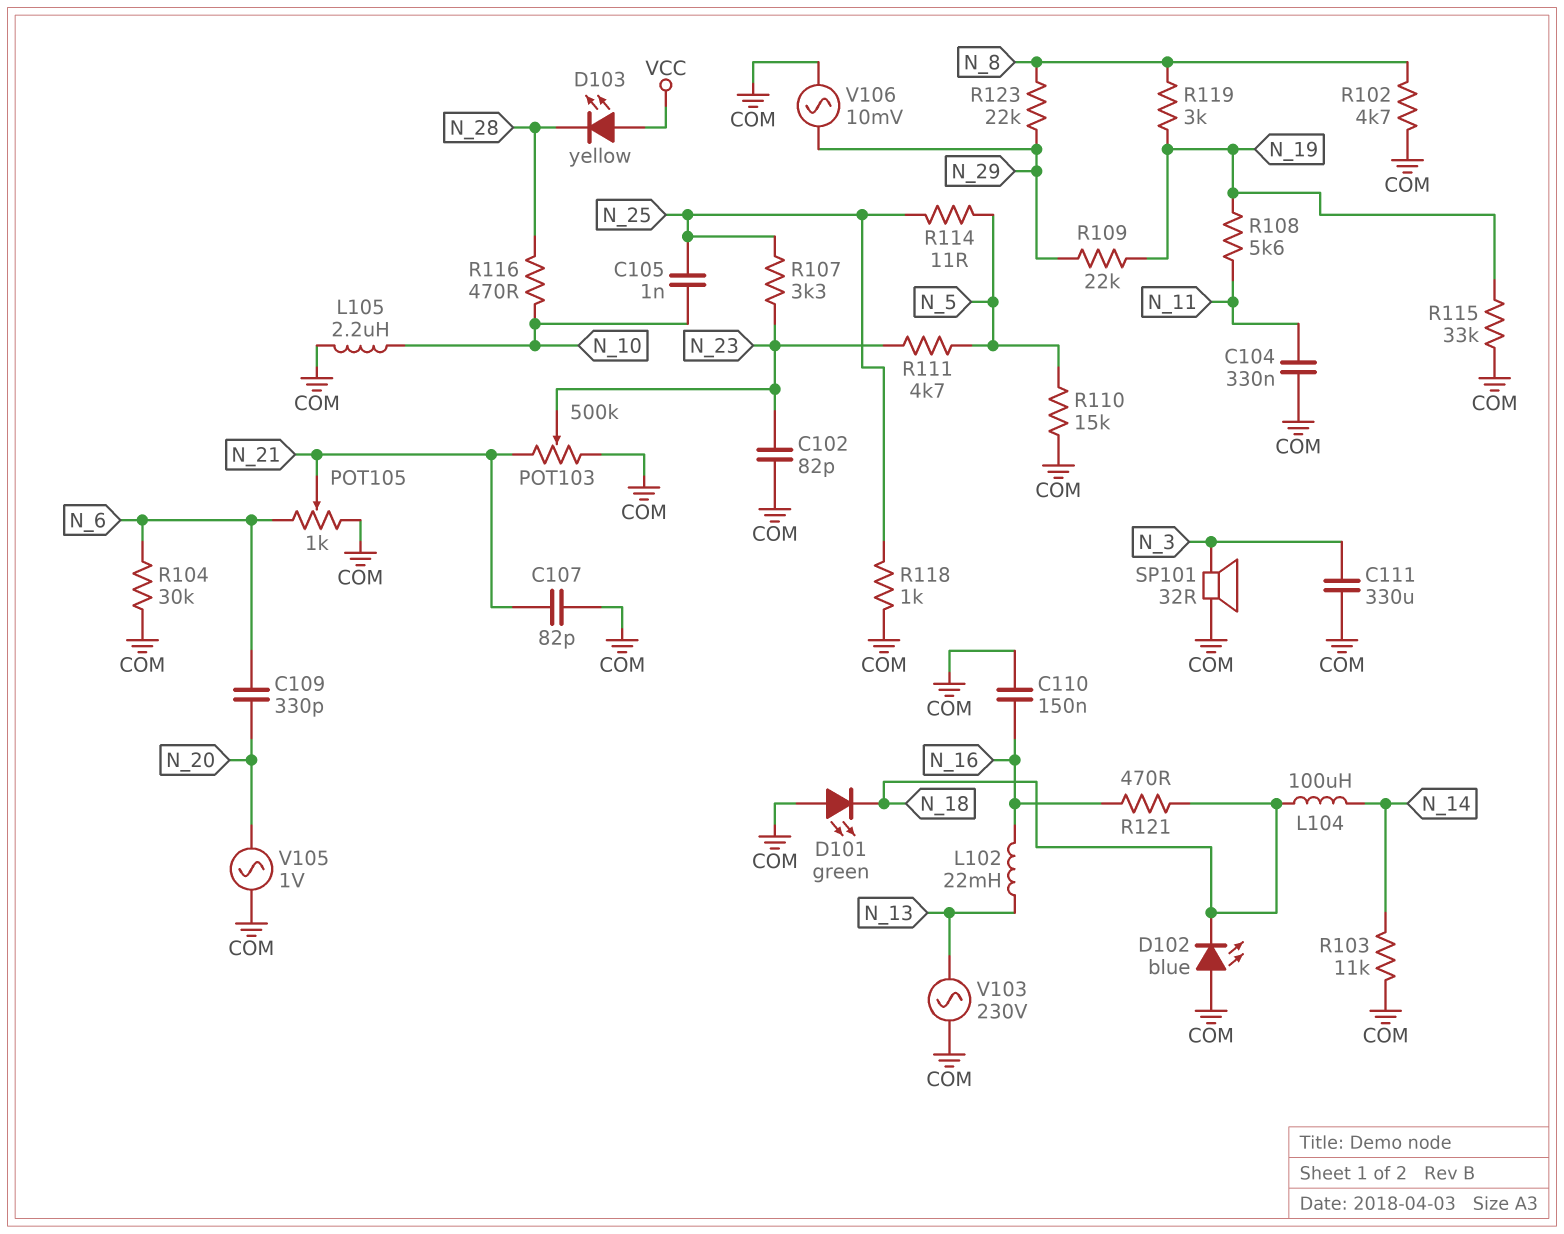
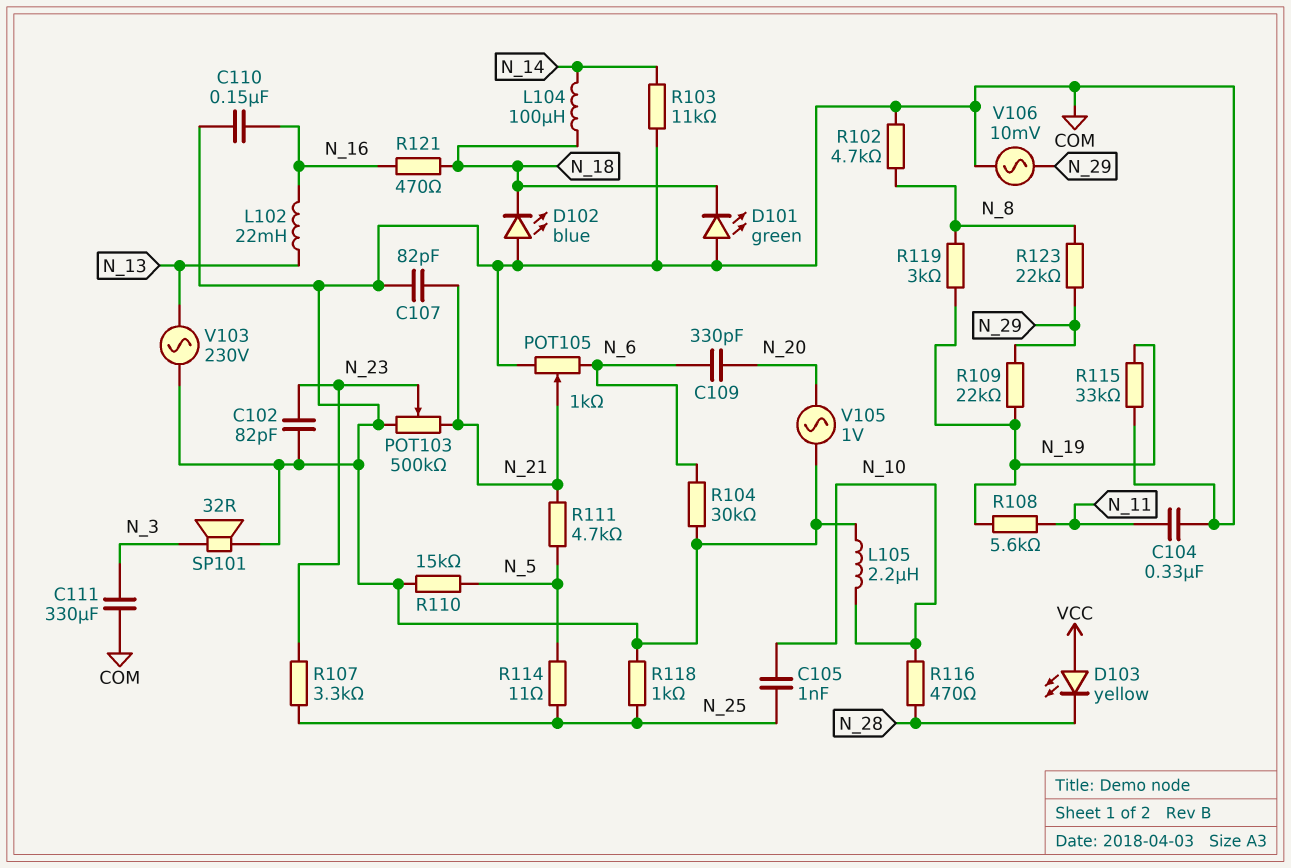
R111: 4.7k (N_5, N_23) -> 4.7k (N_5, N_21)

